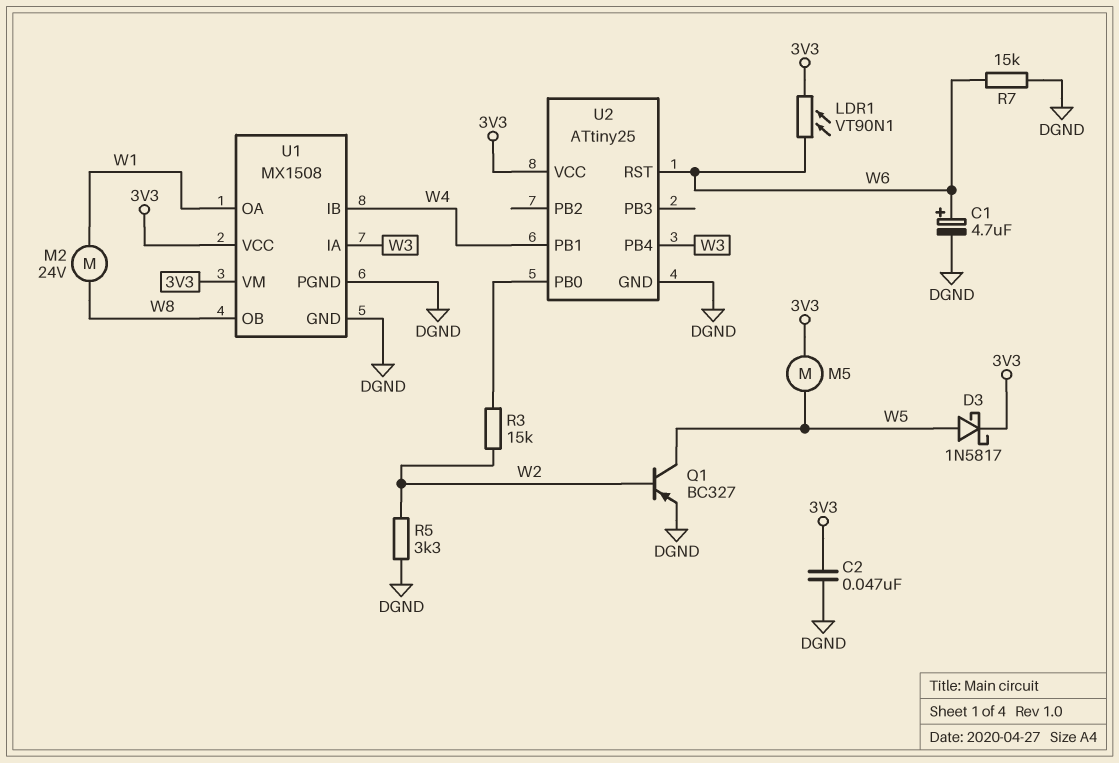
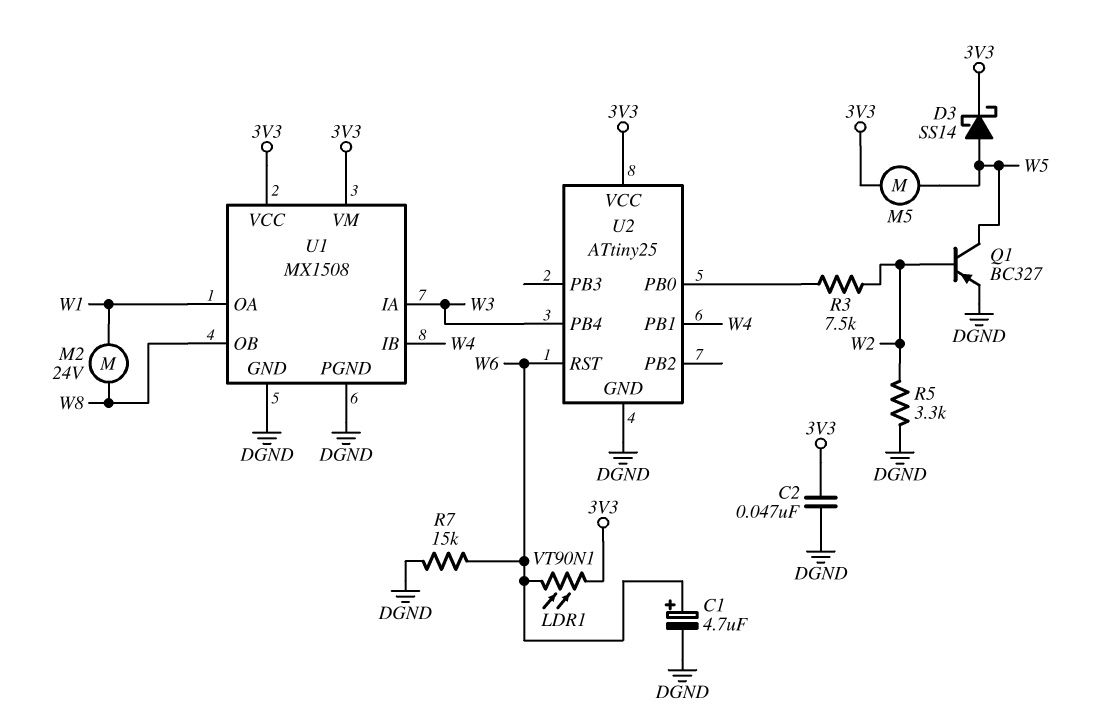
D3: schottky 1N5817 (A W5, K 3V3) -> schottky SS14 (A W5, K 3V3)
R3: 15k (U2/PB0, W2) -> 7.5k (U2/PB0, W2)

